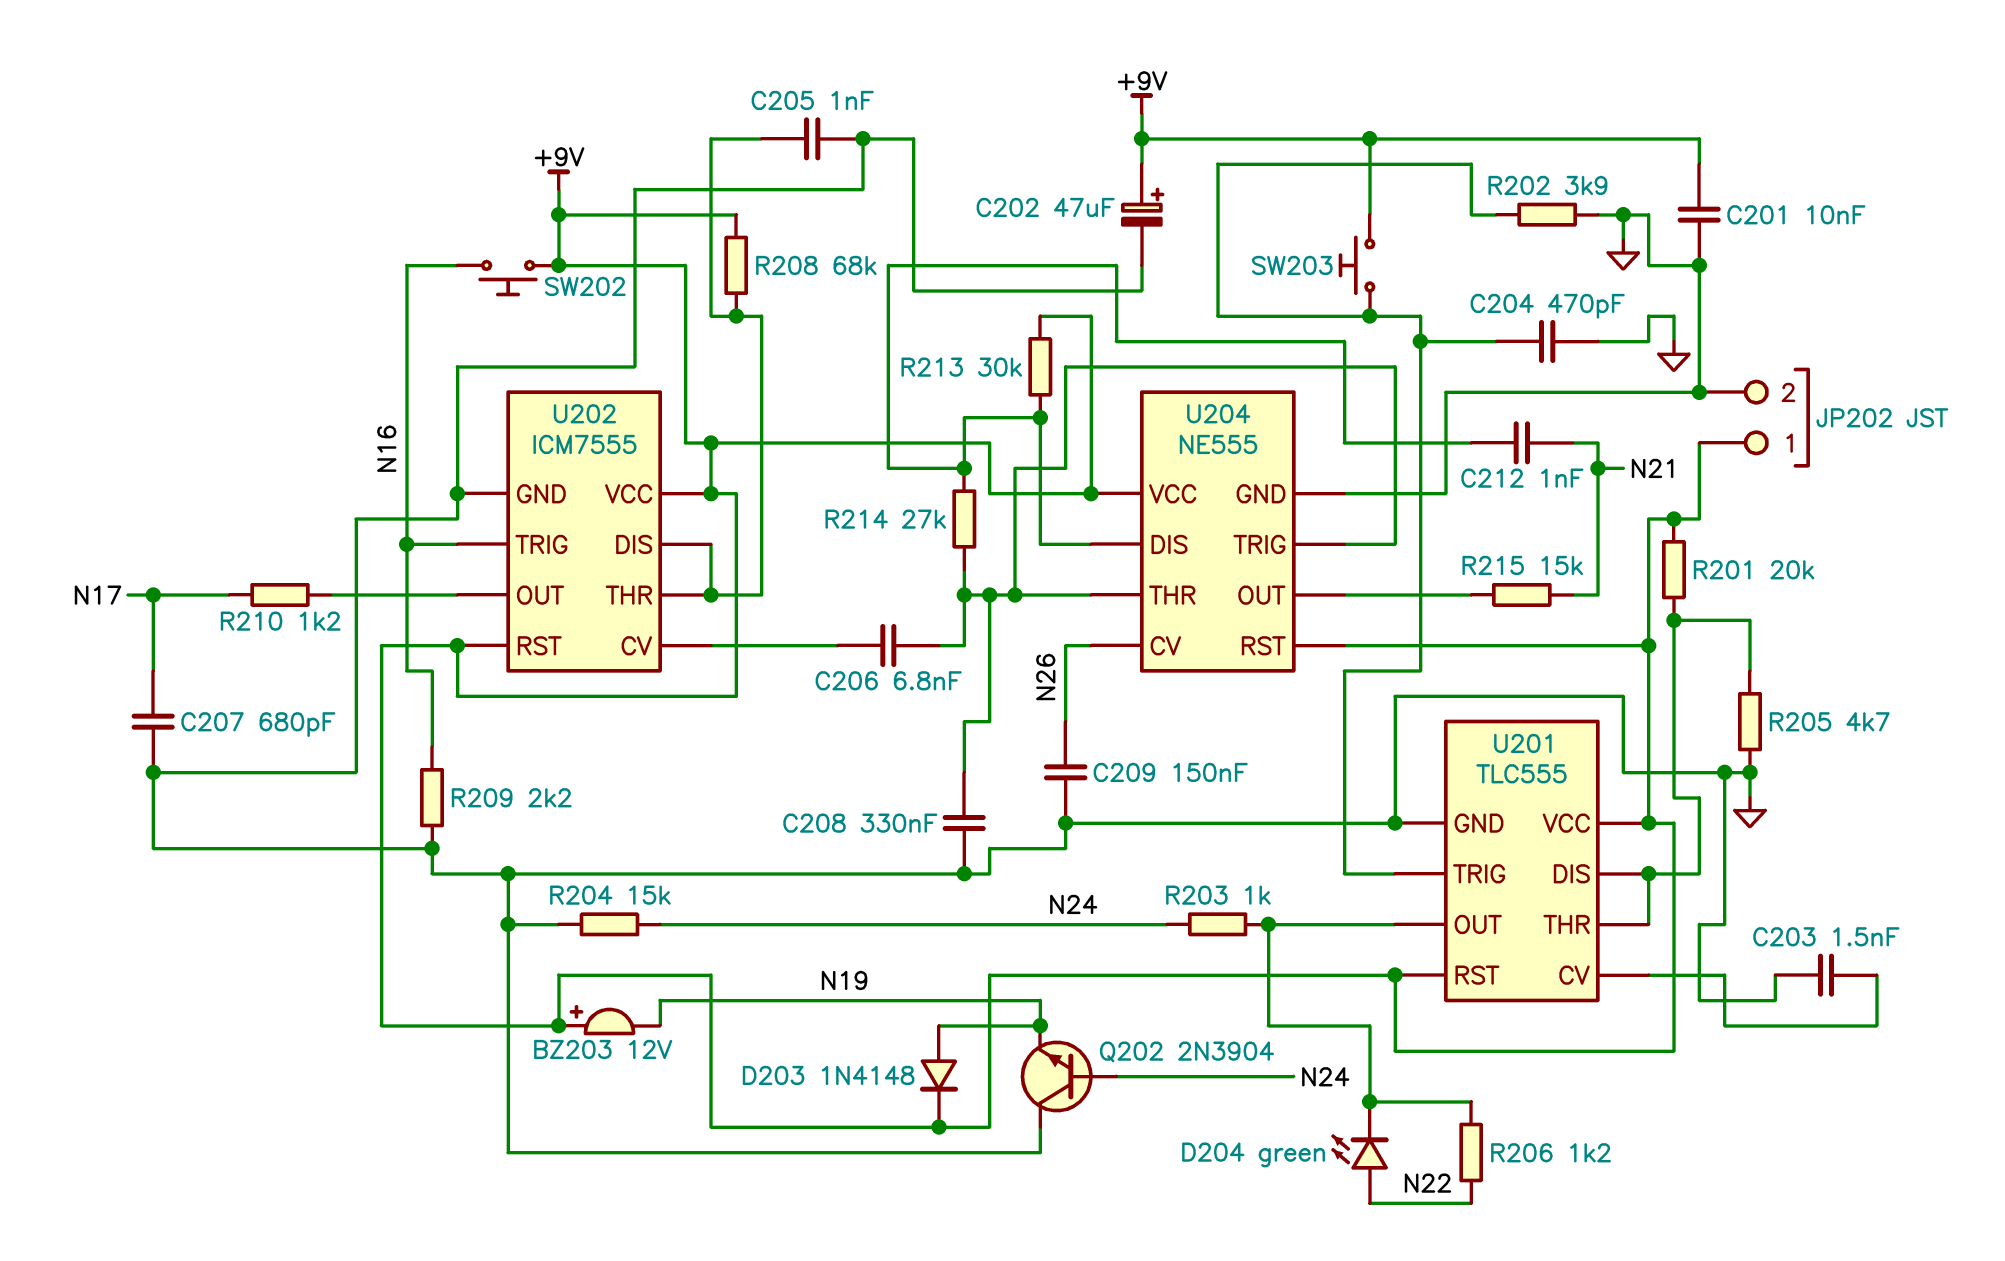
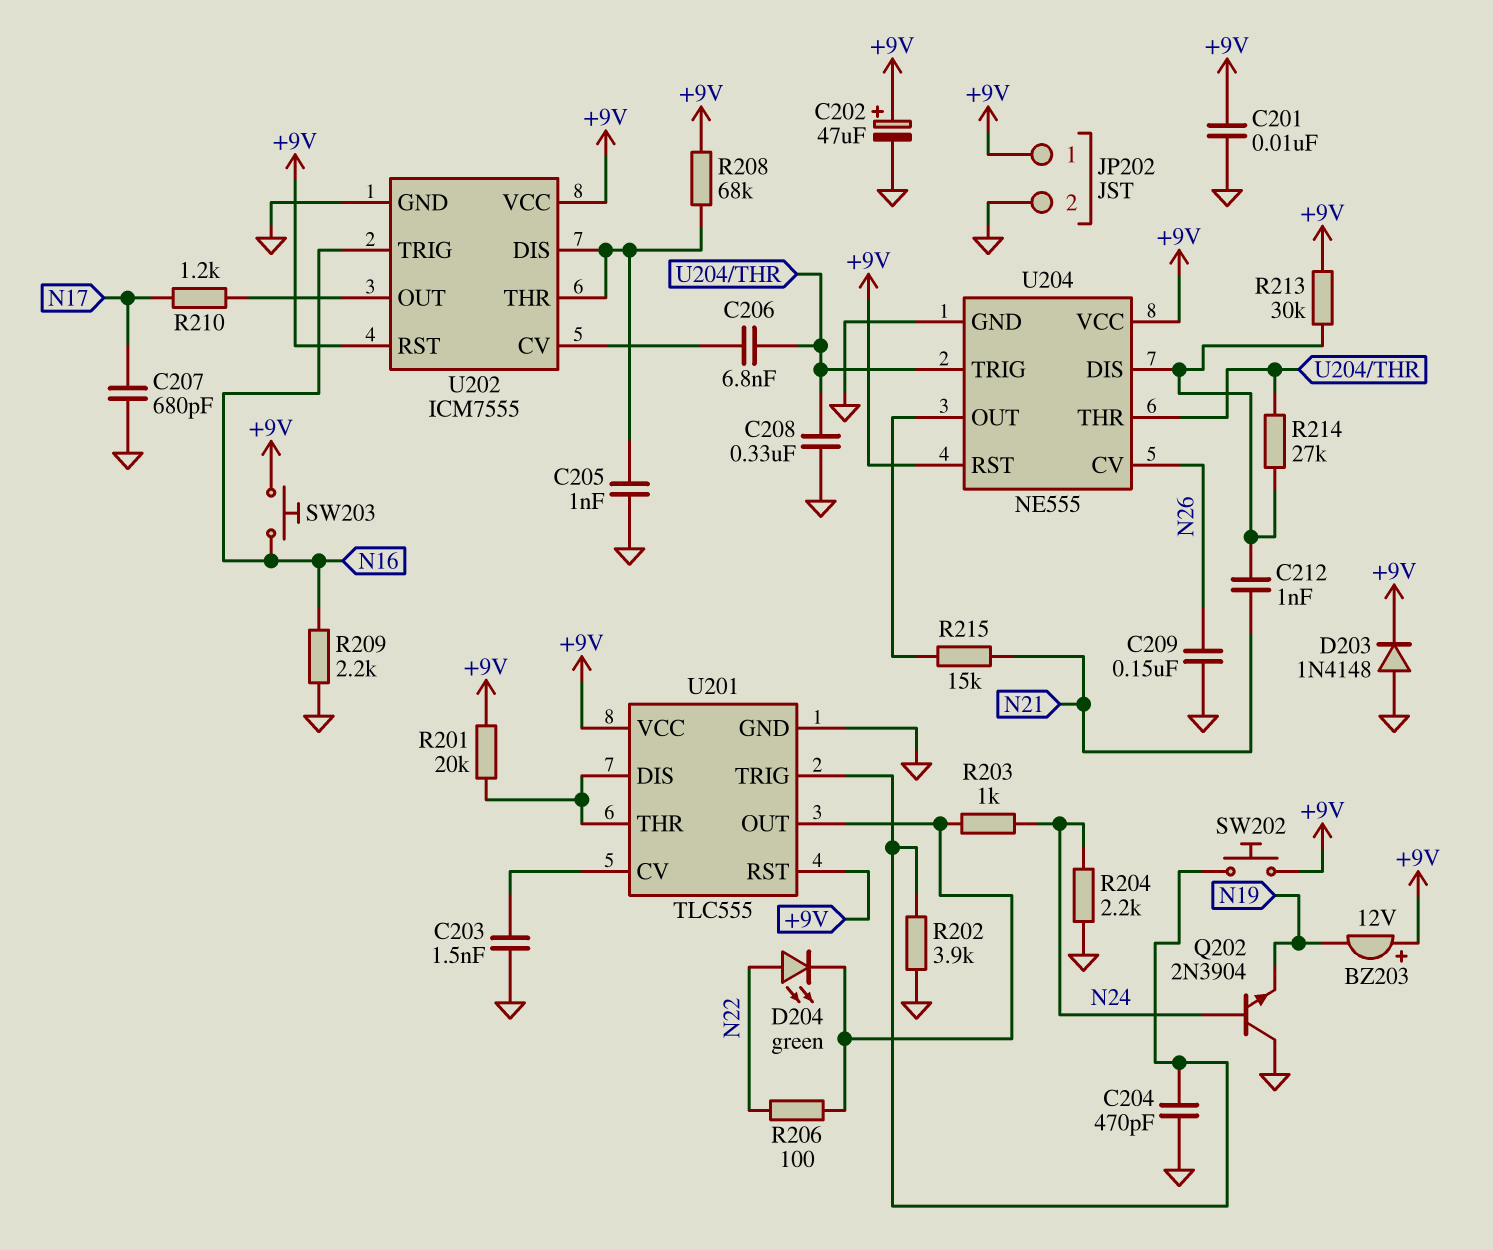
D203: diode 1N4148 (A N19, K +9V) -> diode 1N4148 (A GND, K +9V)
R204: 15k (GND, N24) -> 2.2k (GND, N24)
R205: 4.7k (GND, U201/DIS) -> none
R206: 1.2k (N22, U201/OUT) -> 100 (N22, U201/OUT)
SW202: button (+9V, N16) -> button (+9V, U201/TRIG)
SW203: button (+9V, U201/TRIG) -> button (+9V, N16)

